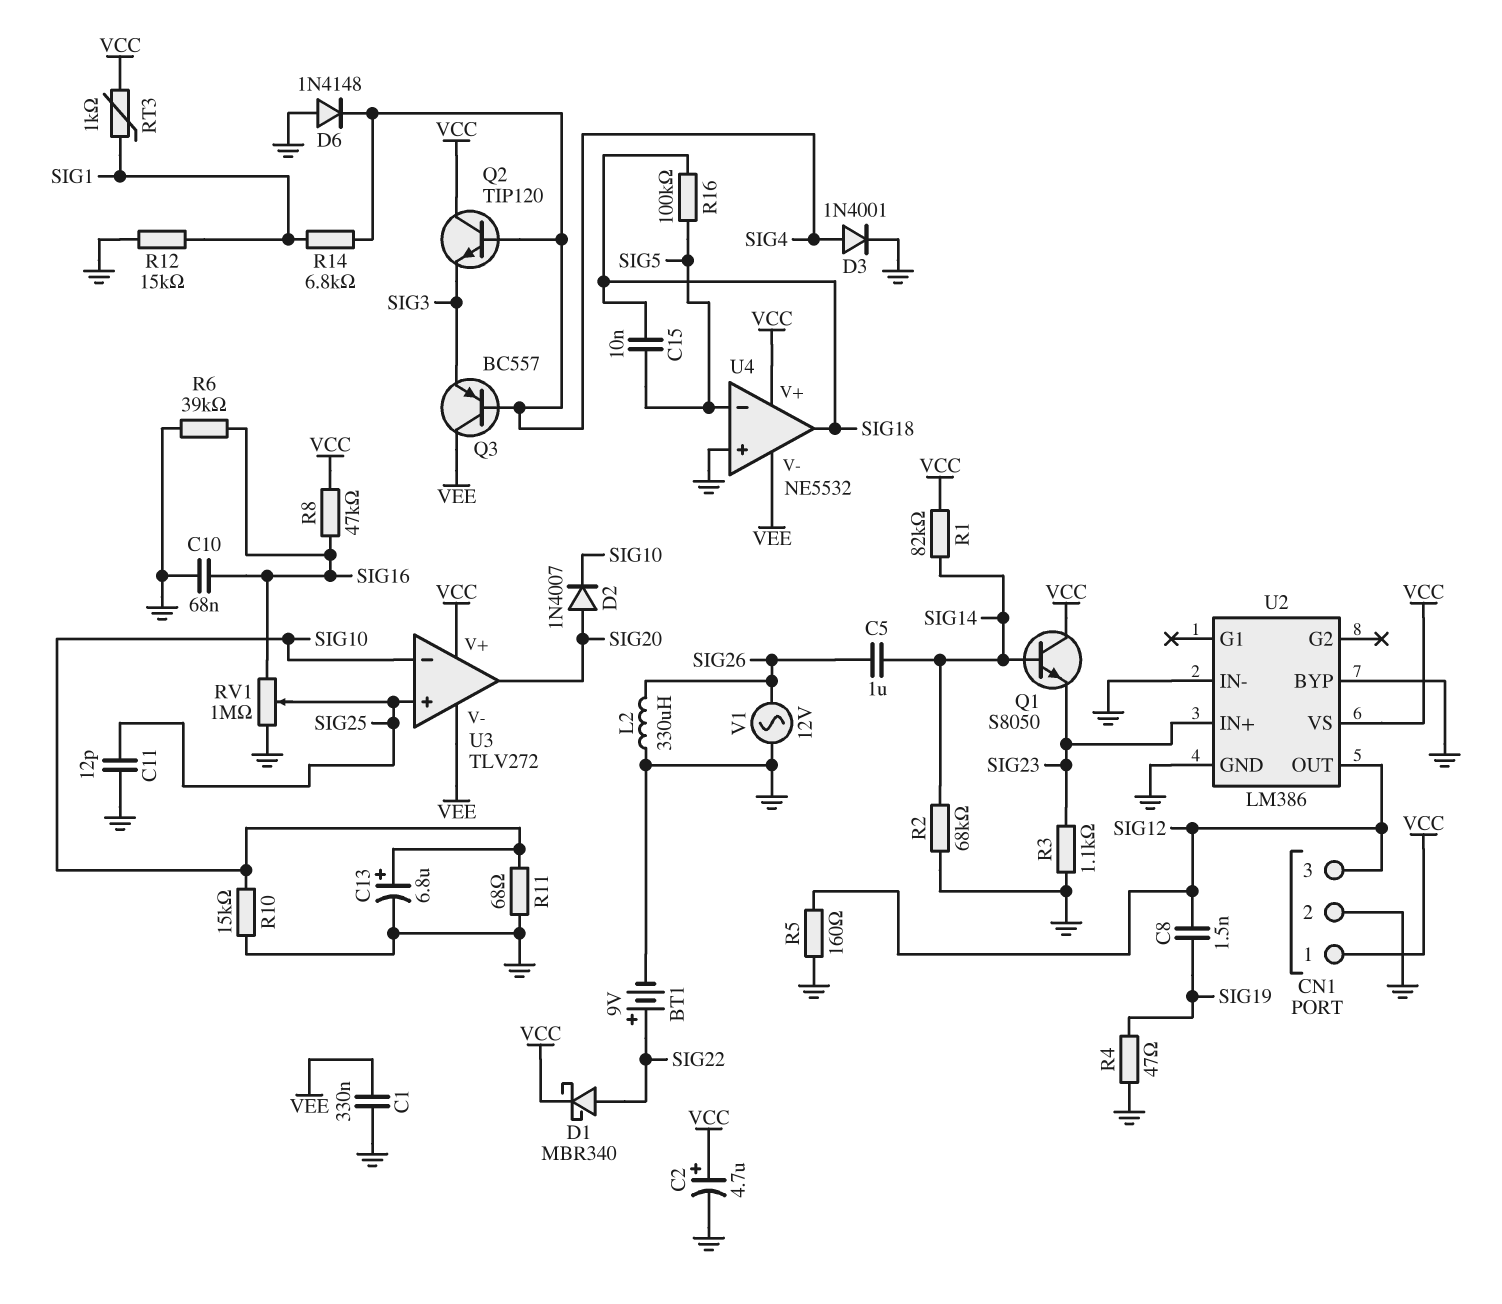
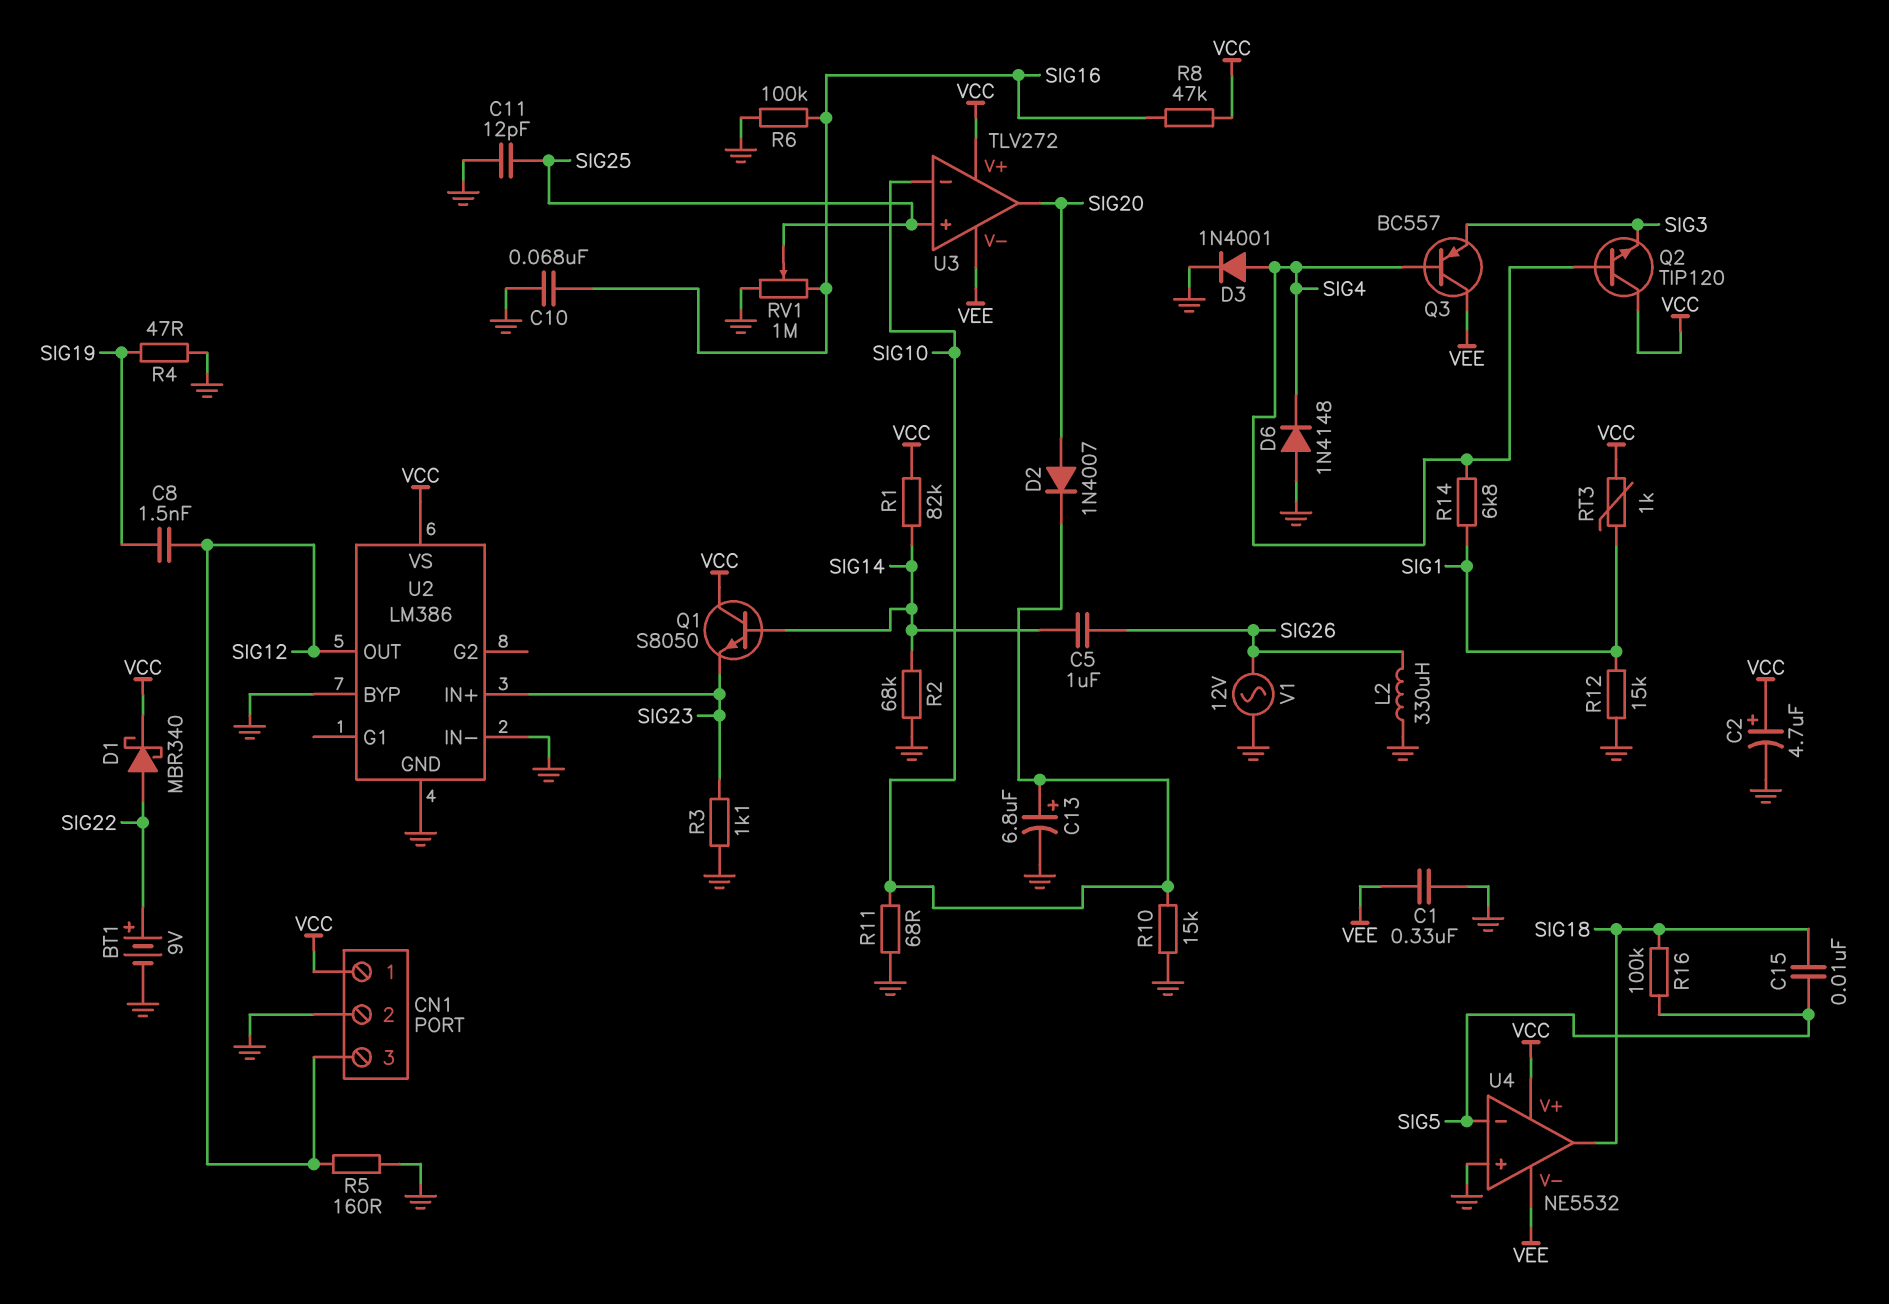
R6: 39k (GND, SIG16) -> 100k (GND, SIG16)

